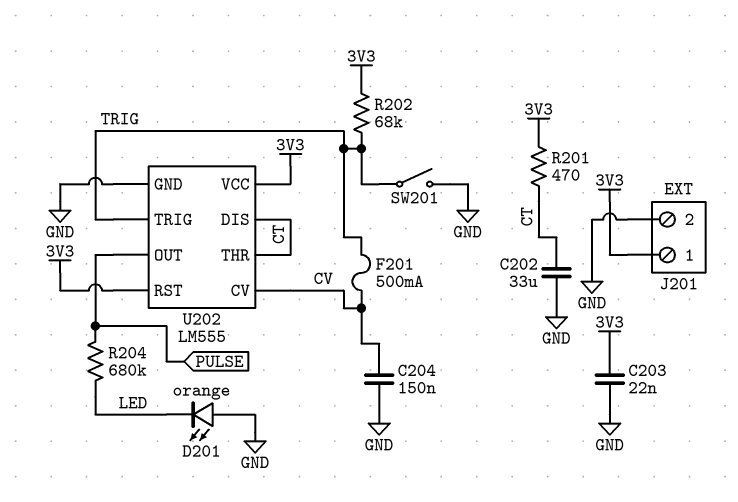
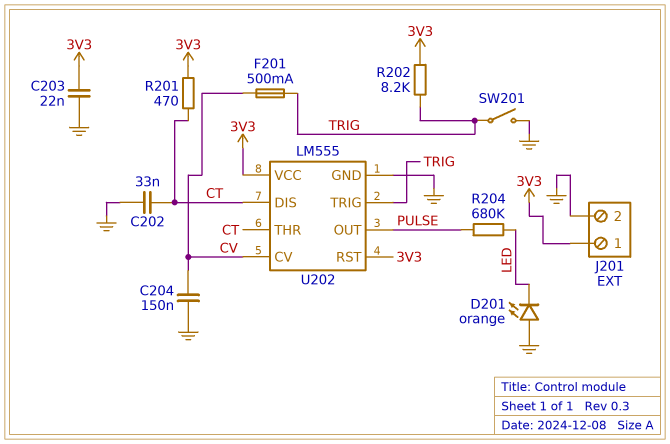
C202: 33uF (CT, GND) -> 33nF (CT, GND)
R202: 68k (3V3, TRIG) -> 8.2k (3V3, TRIG)

